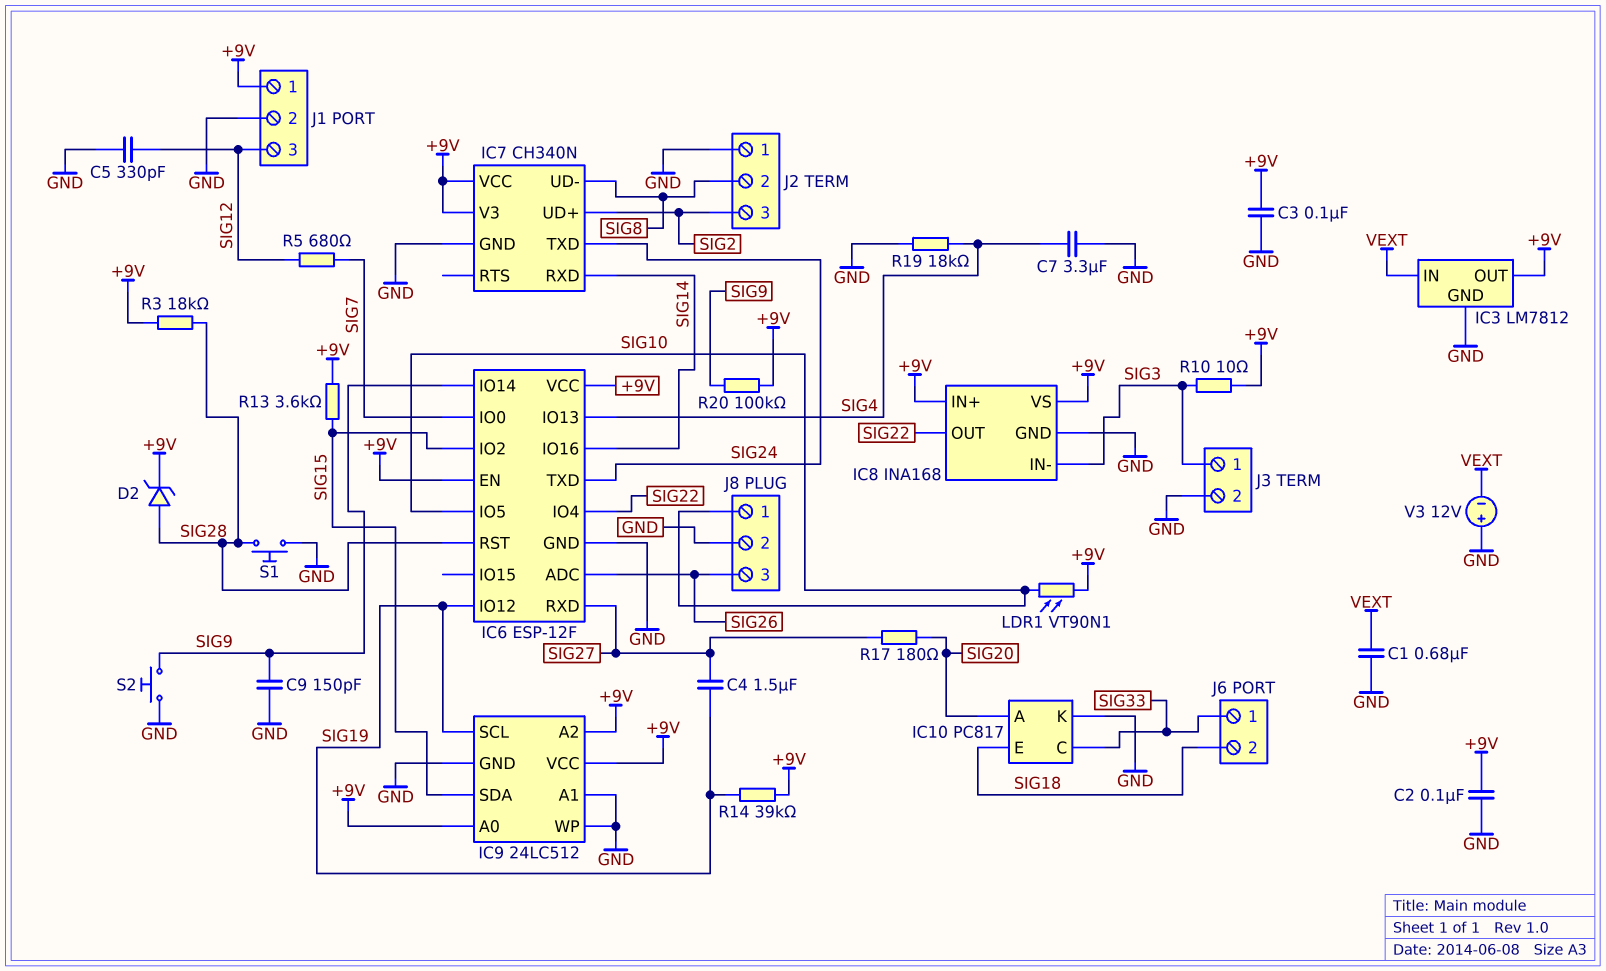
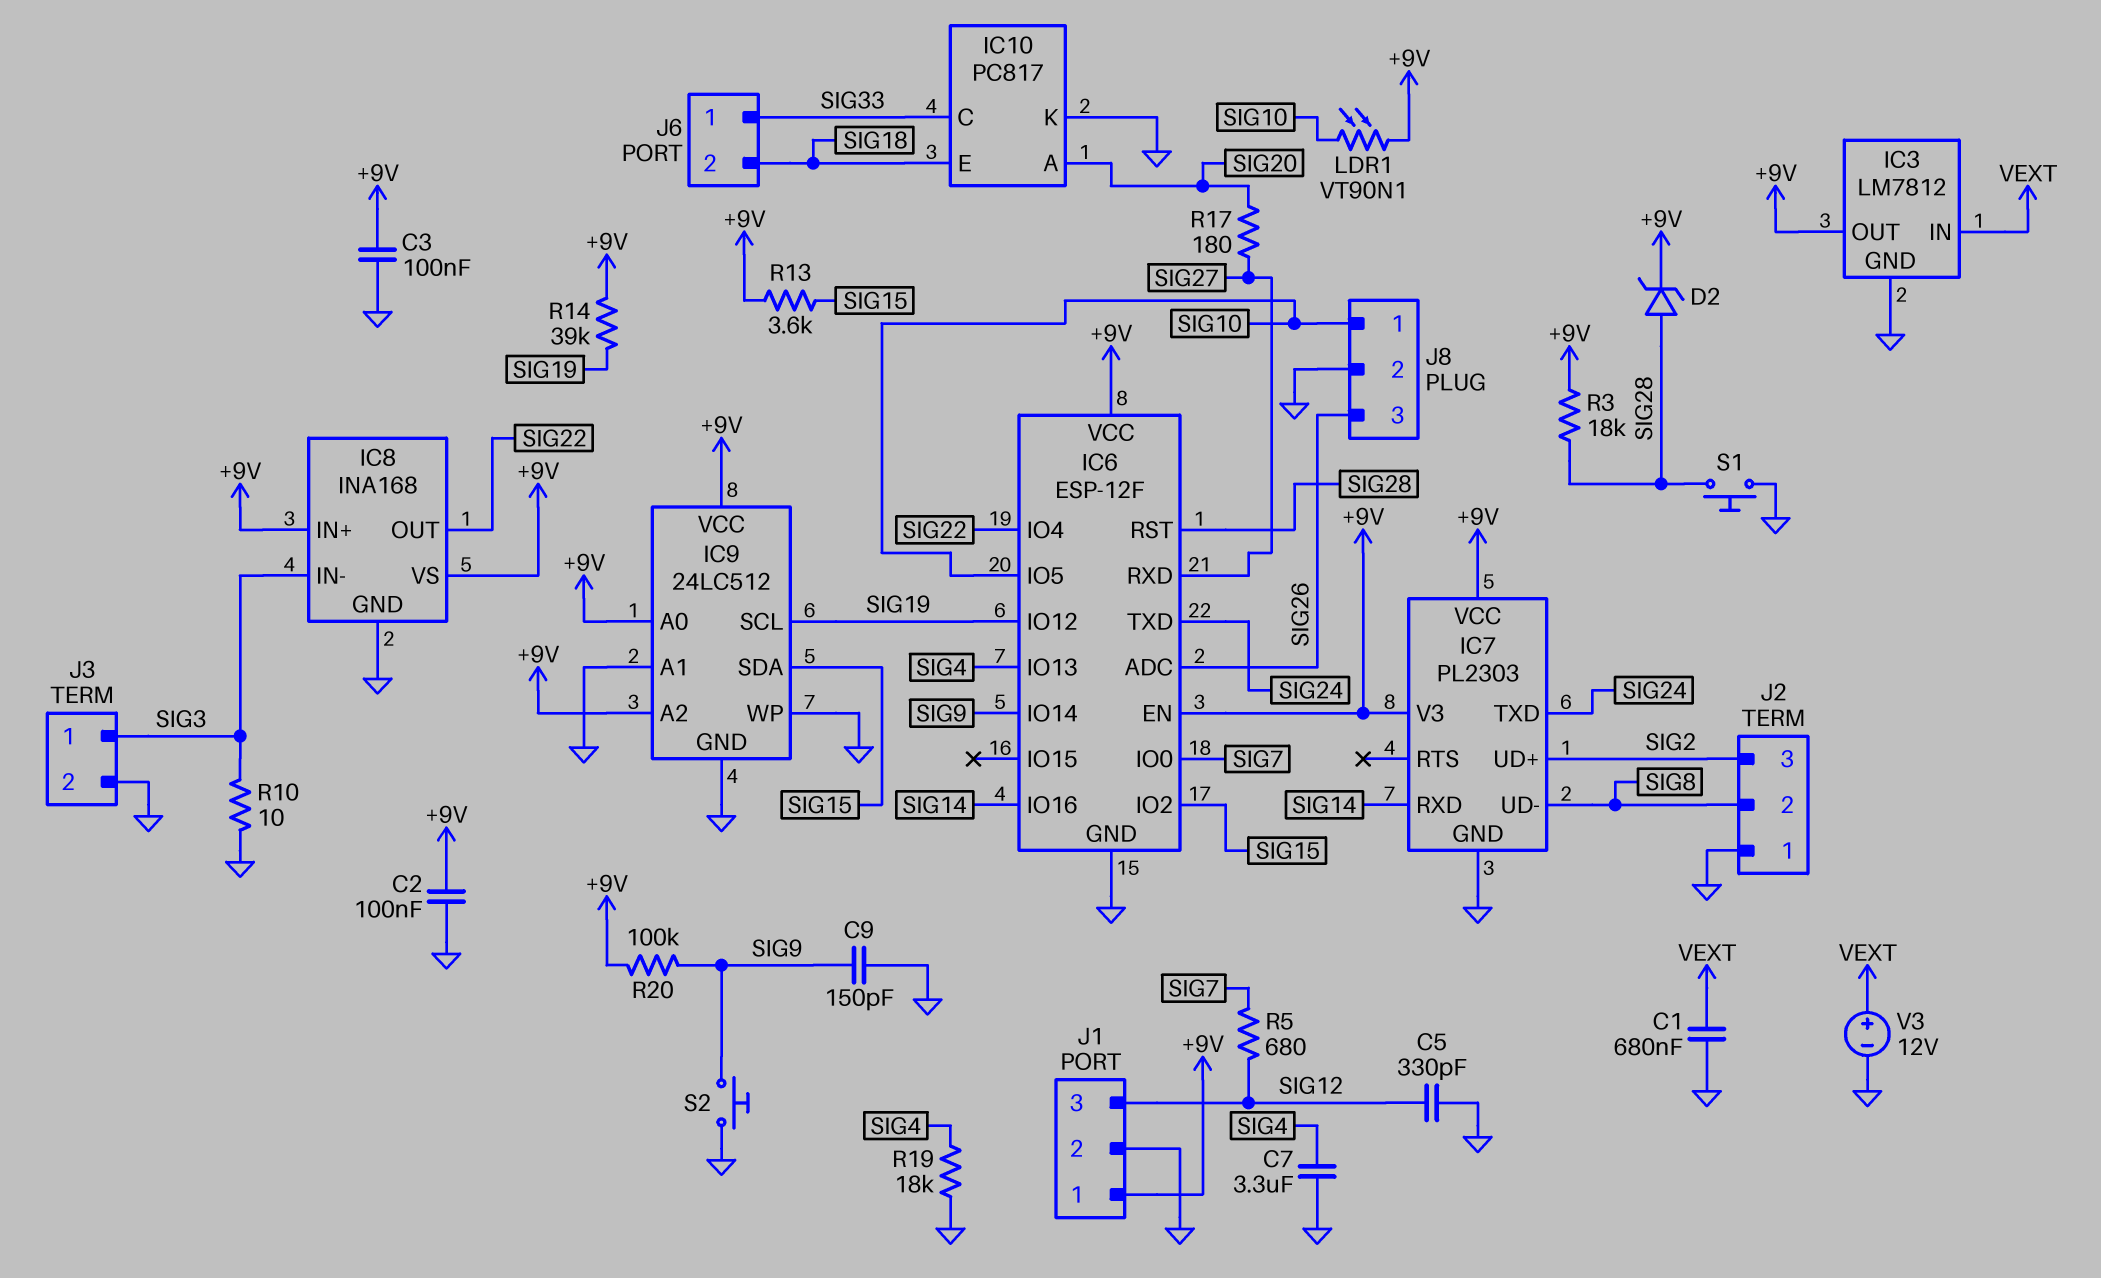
C4: 1.5uF (SIG19, SIG27) -> none
IC7: CH340N -> PL2303
R10: 10 (+9V, SIG3) -> 10 (GND, SIG3)
V3: 12V (plus GND, minus VEXT) -> 12V (plus VEXT, minus GND)

